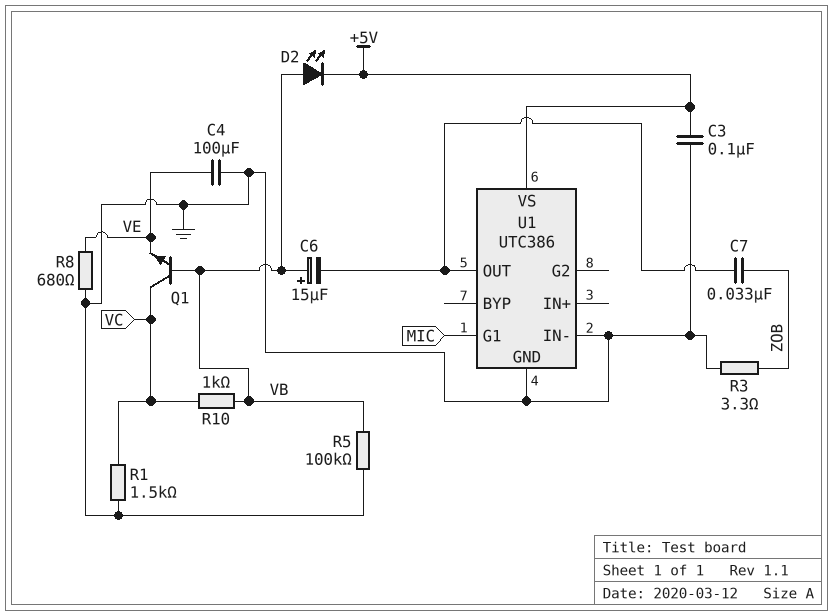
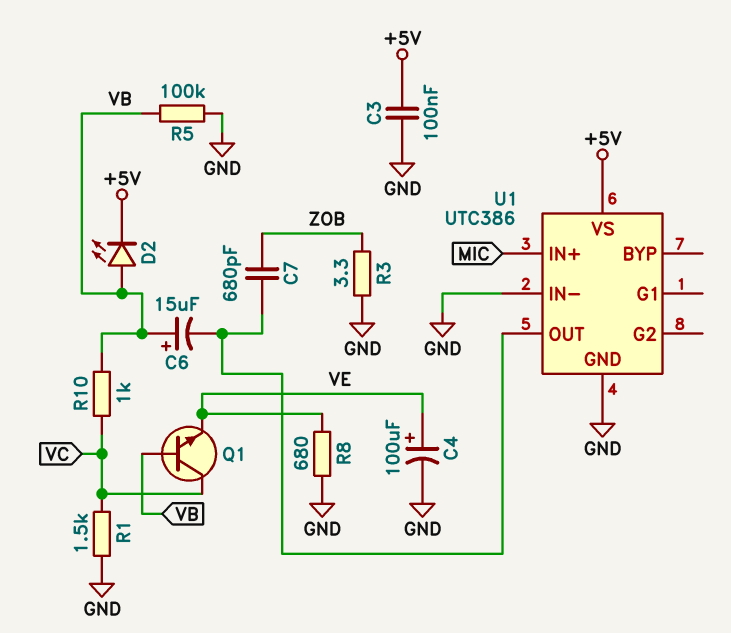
C4: 100uF (GND, VE) -> 100uF (plus VE, minus GND)
C7: 33nF (U1/OUT, ZOB) -> 680pF (U1/OUT, ZOB)
U1 pin G1: MIC -> none
U1 pin IN+: none -> MIC

